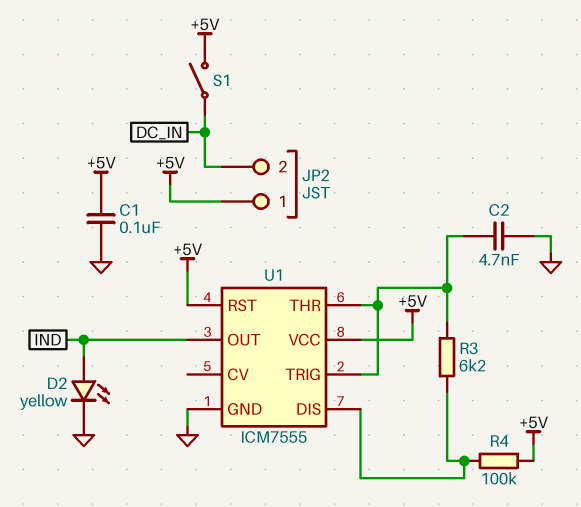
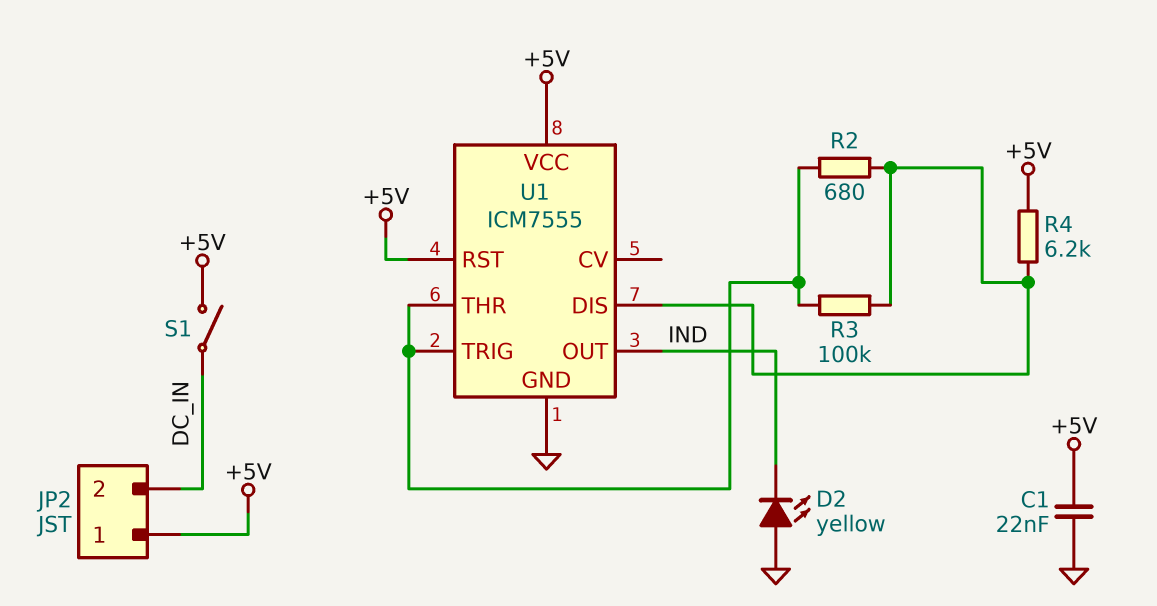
C1: 100nF (+5V, GND) -> 22nF (+5V, GND)
C2: 4.7nF (GND, U1/THR) -> none
D2: LED yellow (A IND, K GND) -> LED yellow (A GND, K IND)
R2: none -> 680 (U1/DIS, U1/THR)
R3: 6.2k (U1/DIS, U1/THR) -> 100k (U1/DIS, U1/THR)
R4: 100k (+5V, U1/DIS) -> 6.2k (+5V, U1/DIS)

